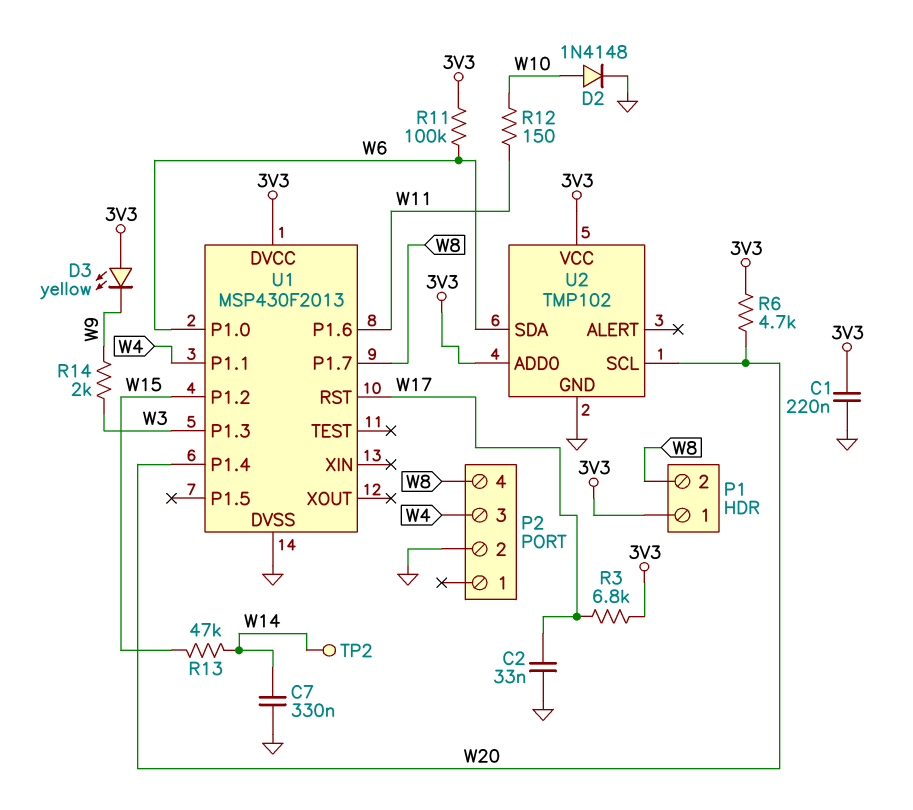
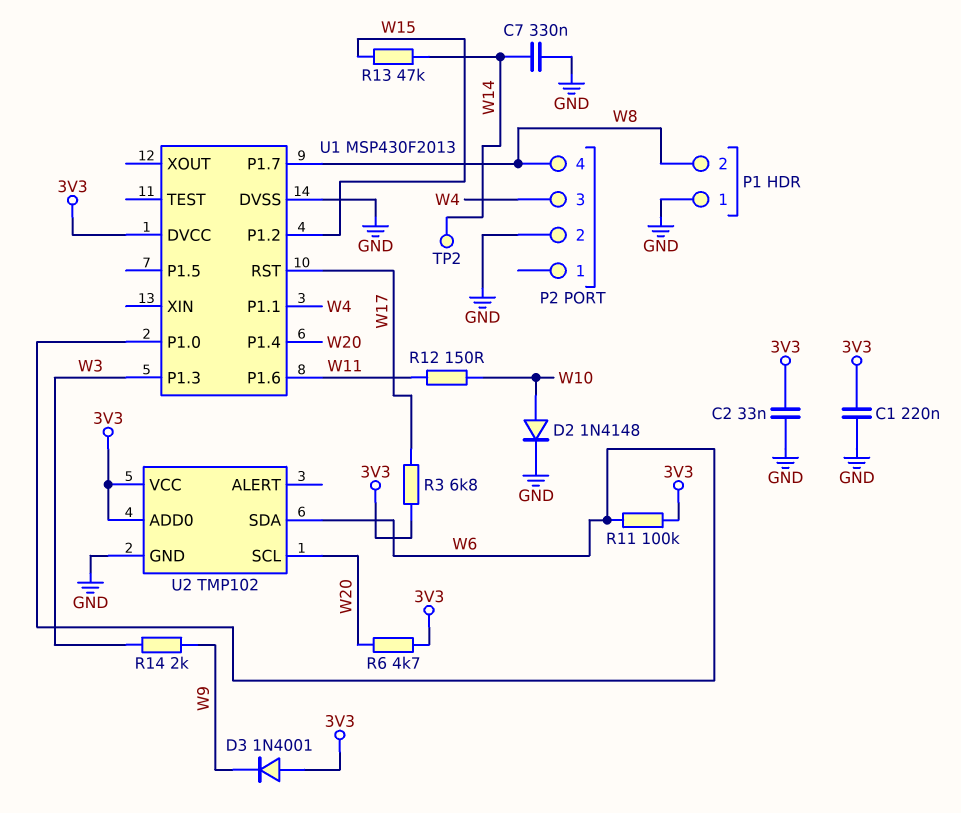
C2: 33nF (GND, W17) -> 33nF (3V3, GND)
D3: LED yellow (A 3V3, K W9) -> diode 1N4001 (A 3V3, K W9)
P1 pin 1: 3V3 -> GND

